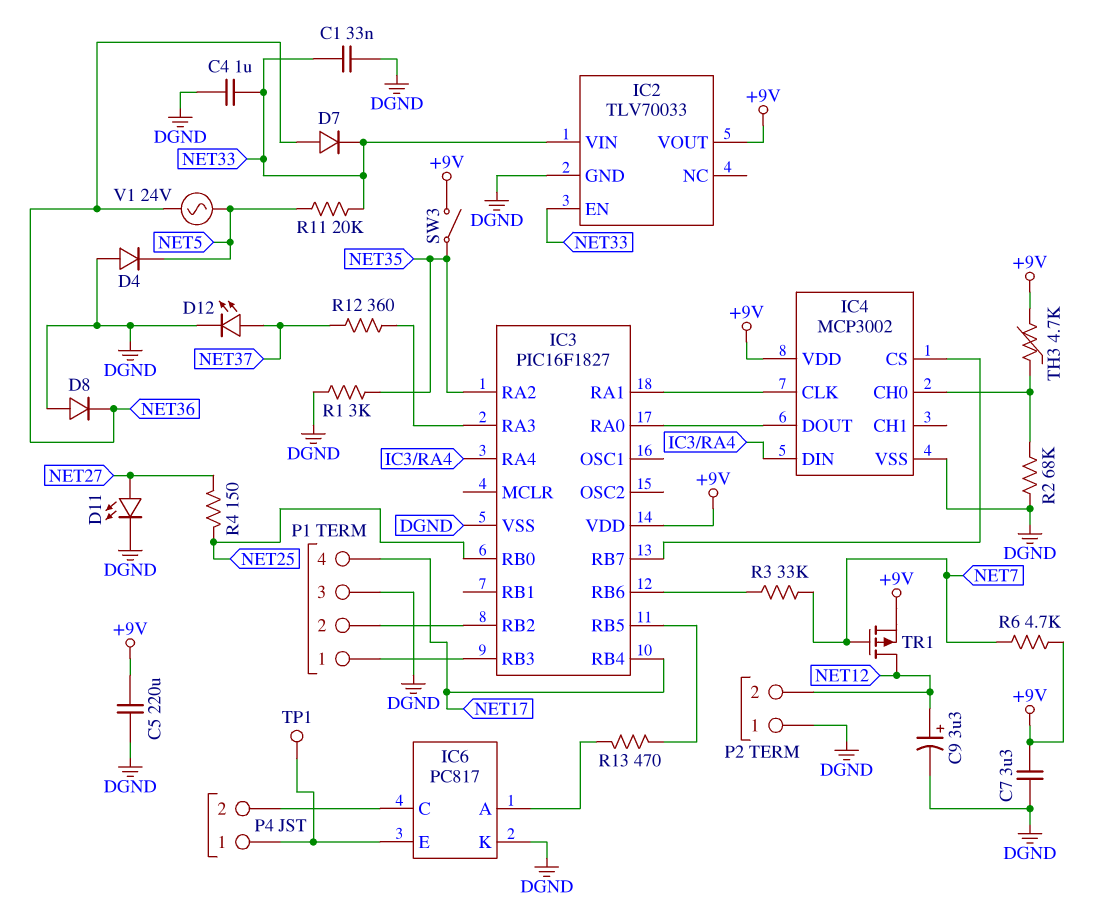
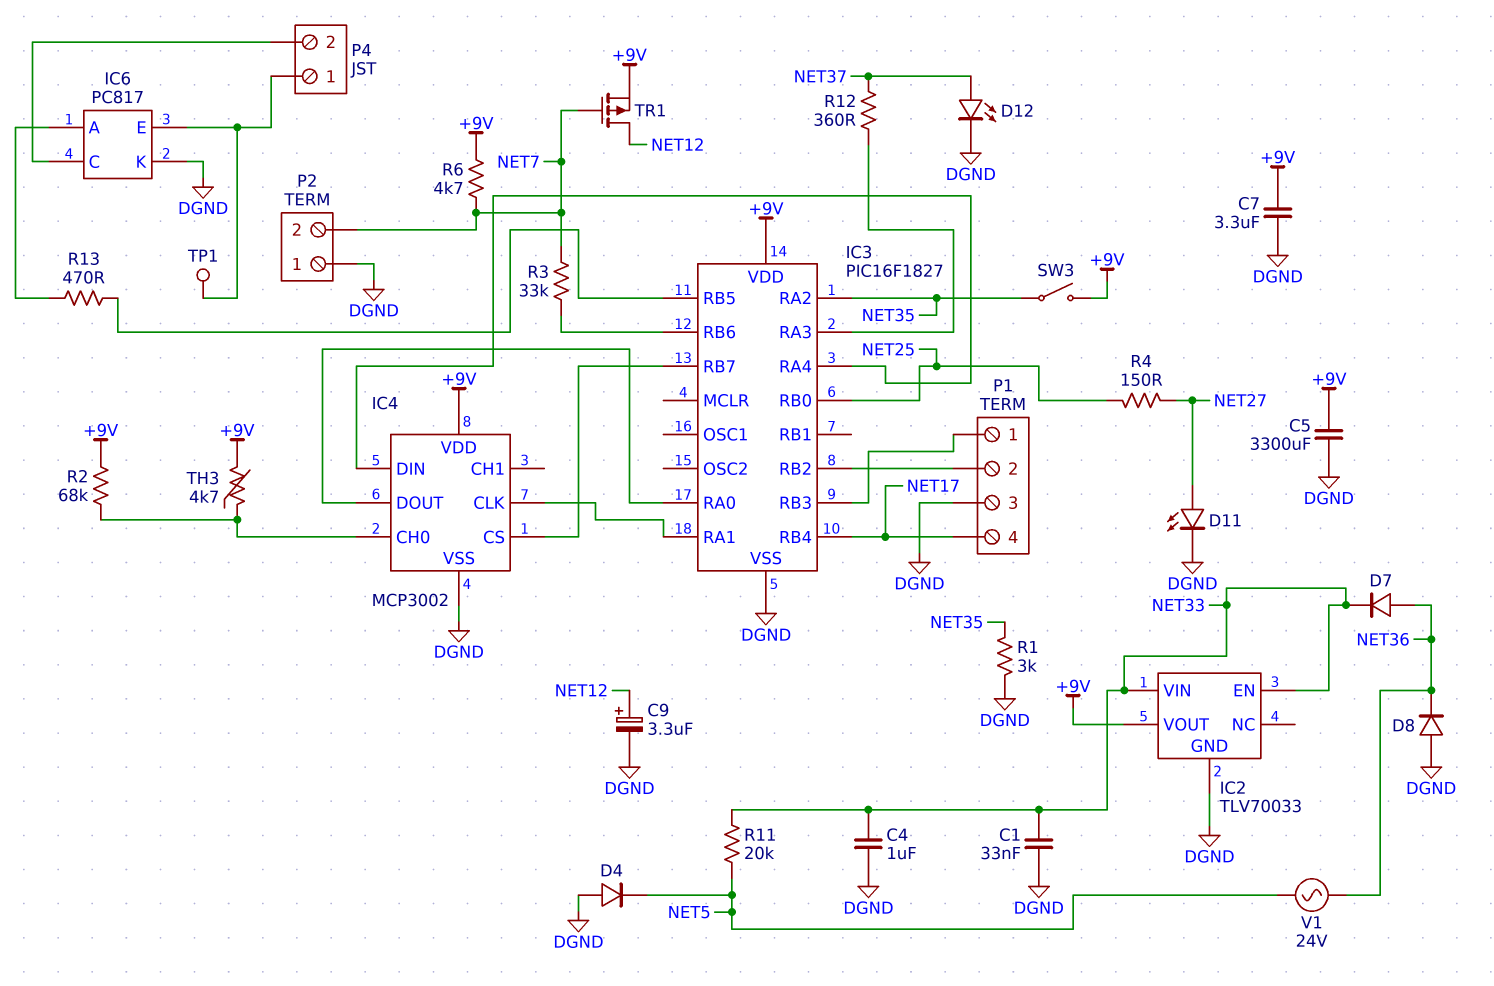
C5: 220uF (+9V, DGND) -> 3300uF (+9V, DGND)
P2 pin 2: NET12 -> NET7
R2: 68k (DGND, IC4/CH0) -> 68k (+9V, IC4/CH0)

